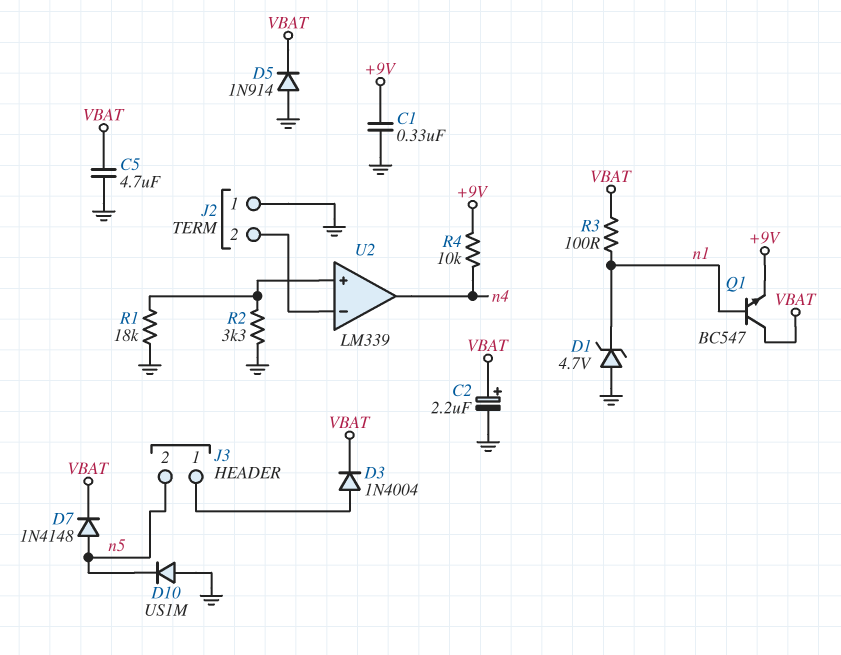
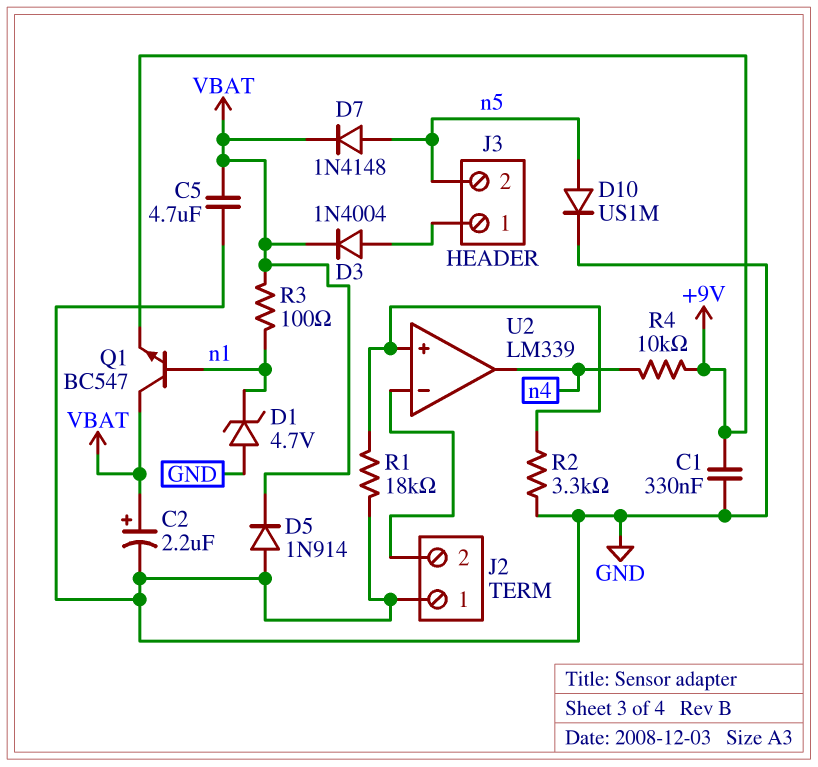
D10: diode US1M (A GND, K n5) -> diode US1M (A n5, K GND)

